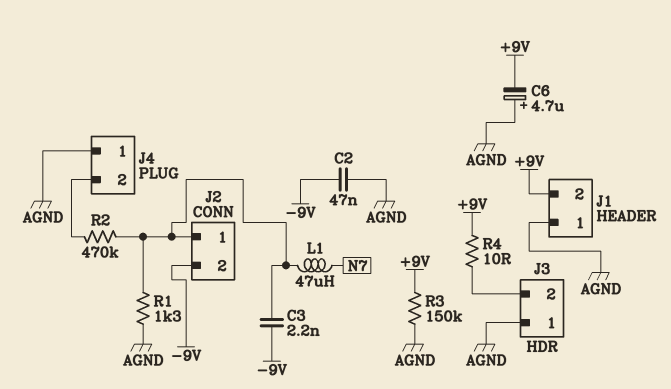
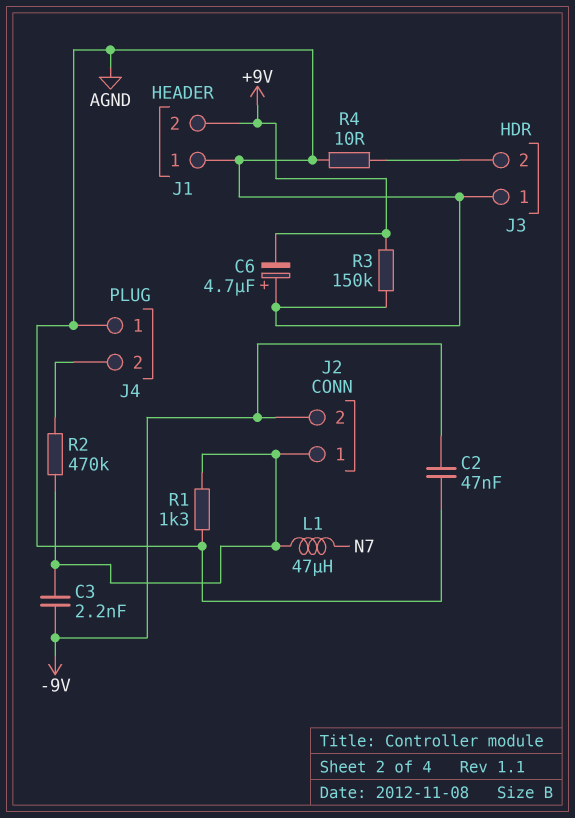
R4: 10 (+9V, J3/2) -> 10 (AGND, J3/2)

